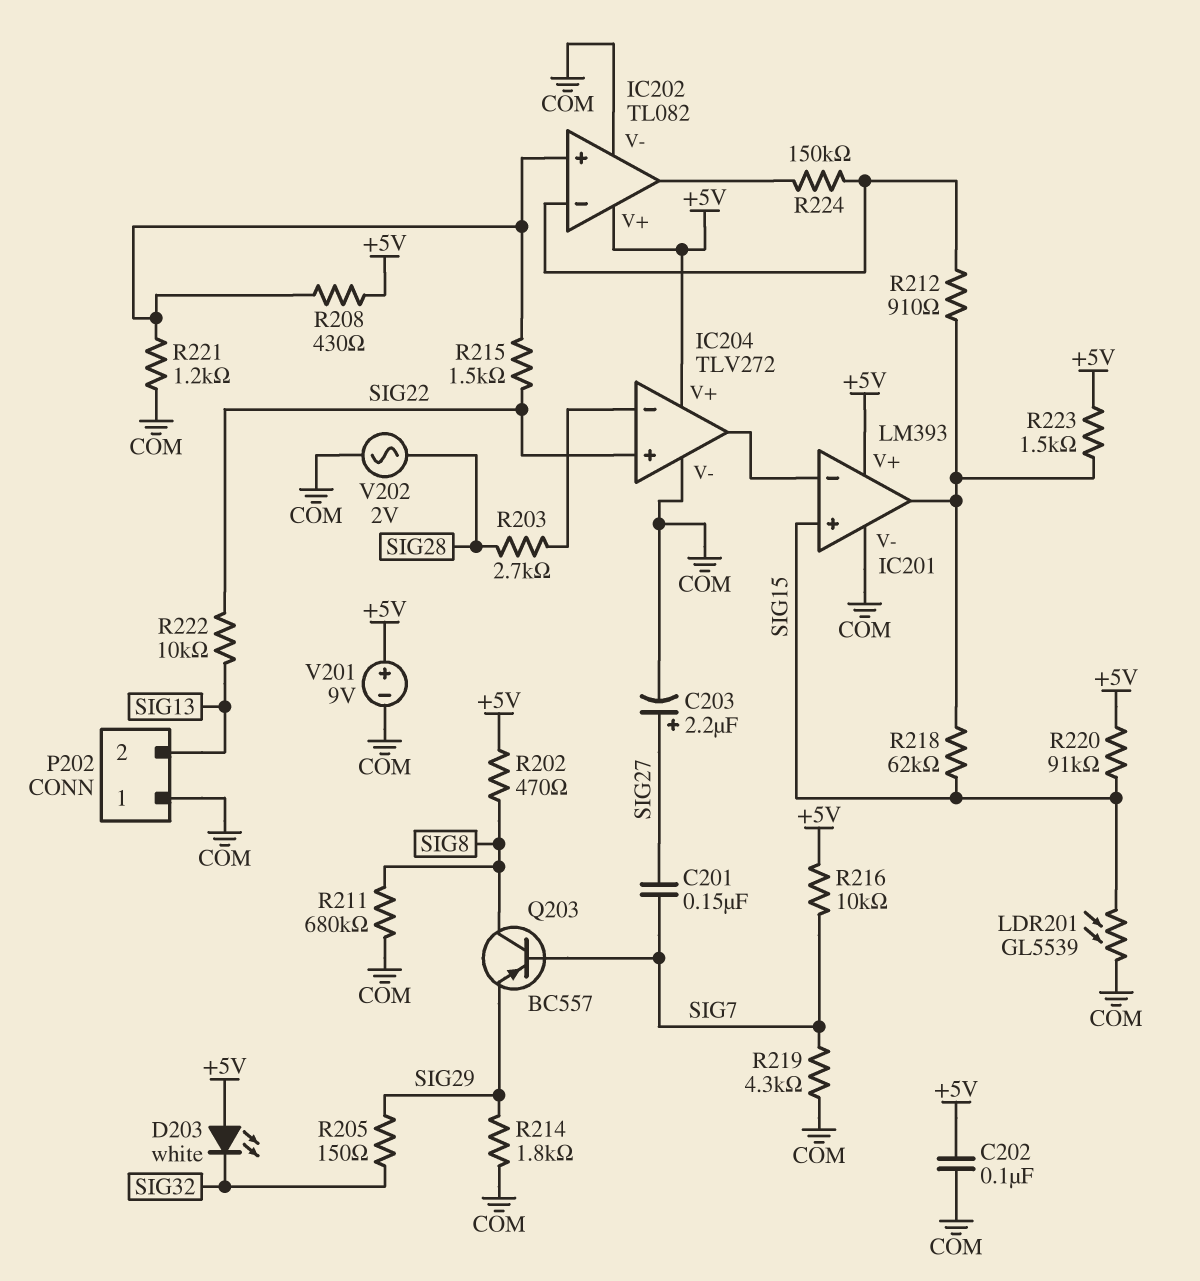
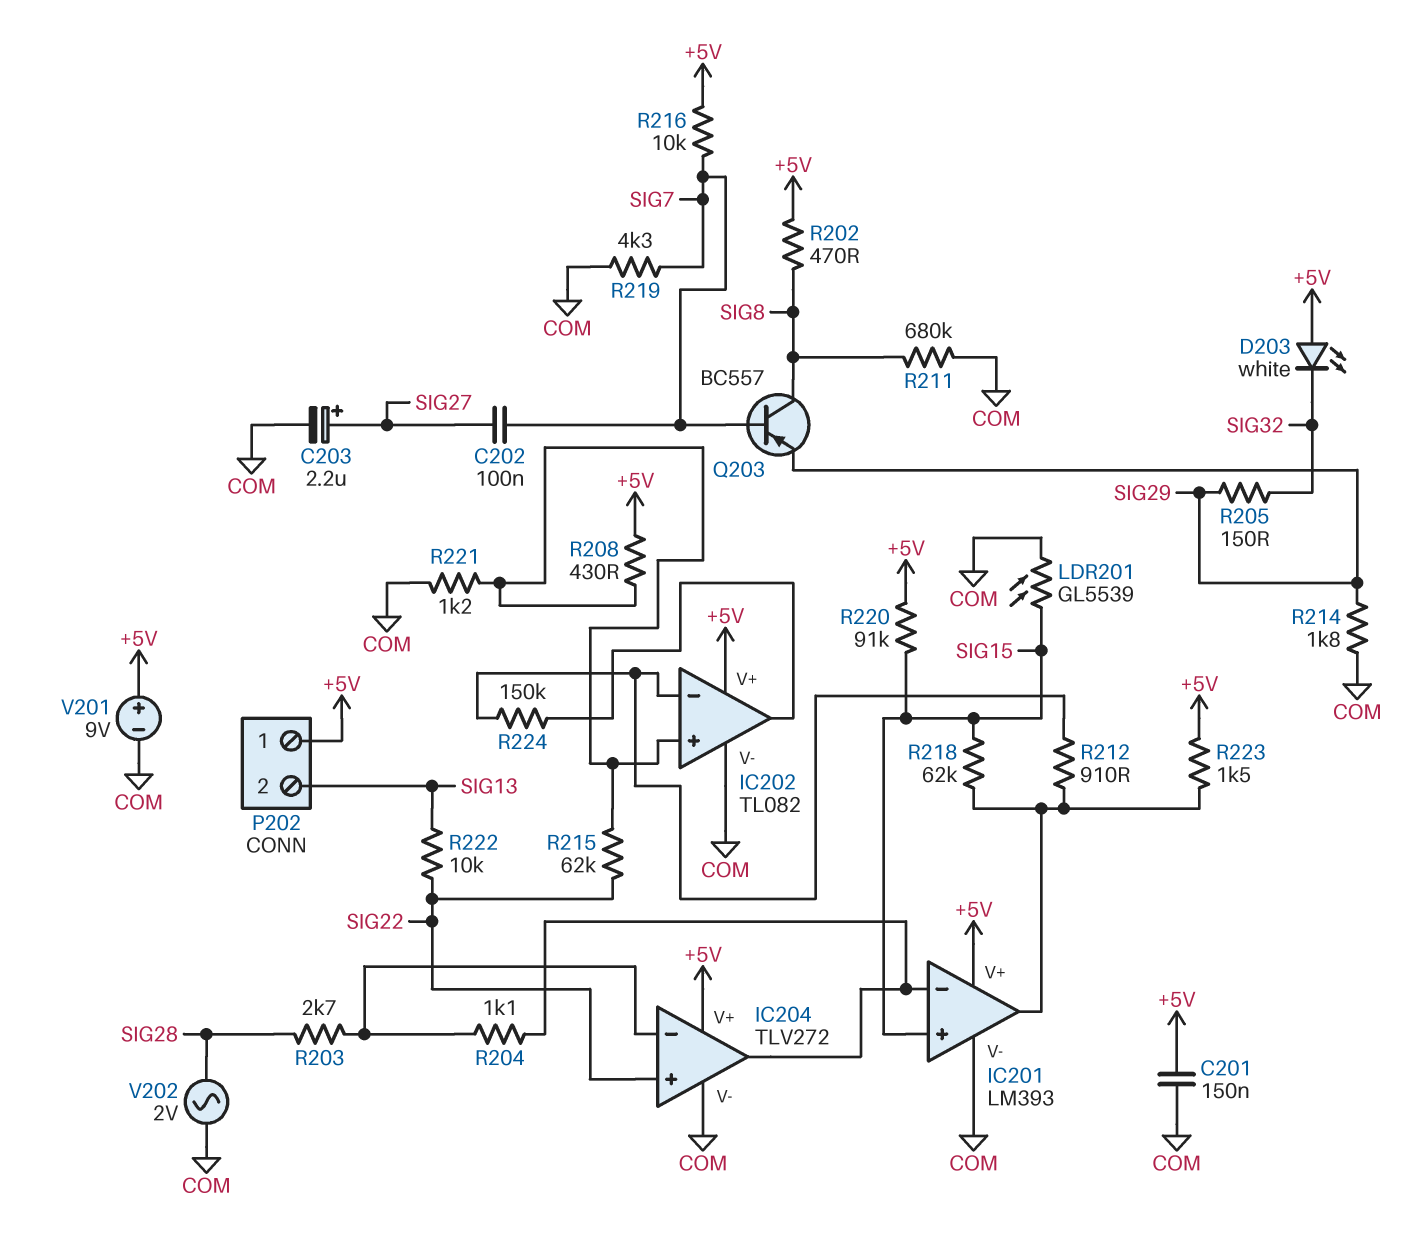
C201: 150nF (SIG7, SIG27) -> 150nF (+5V, COM)
C202: 100nF (+5V, COM) -> 100nF (SIG7, SIG27)
P202 pin 1: COM -> +5V
R204: none -> 1.1k (IC201/in-, IC204/in-)
R215: 1.5k (IC202/in+, SIG22) -> 62k (IC202/in+, SIG22)

